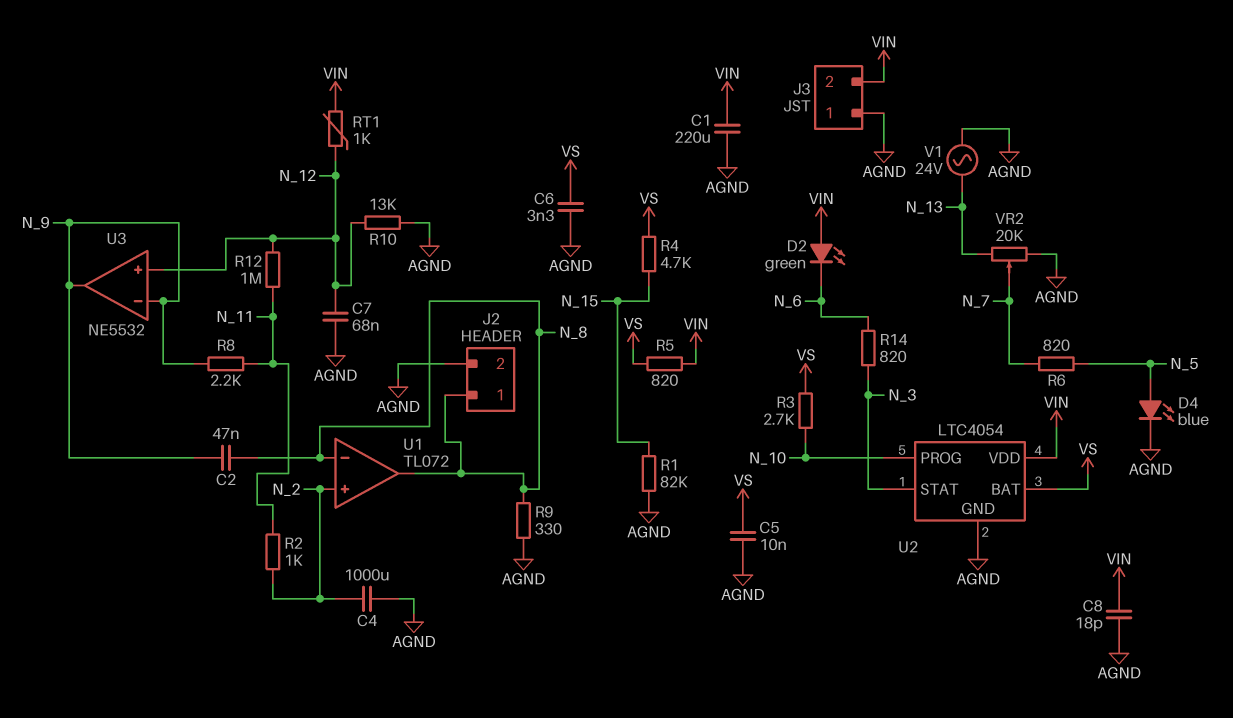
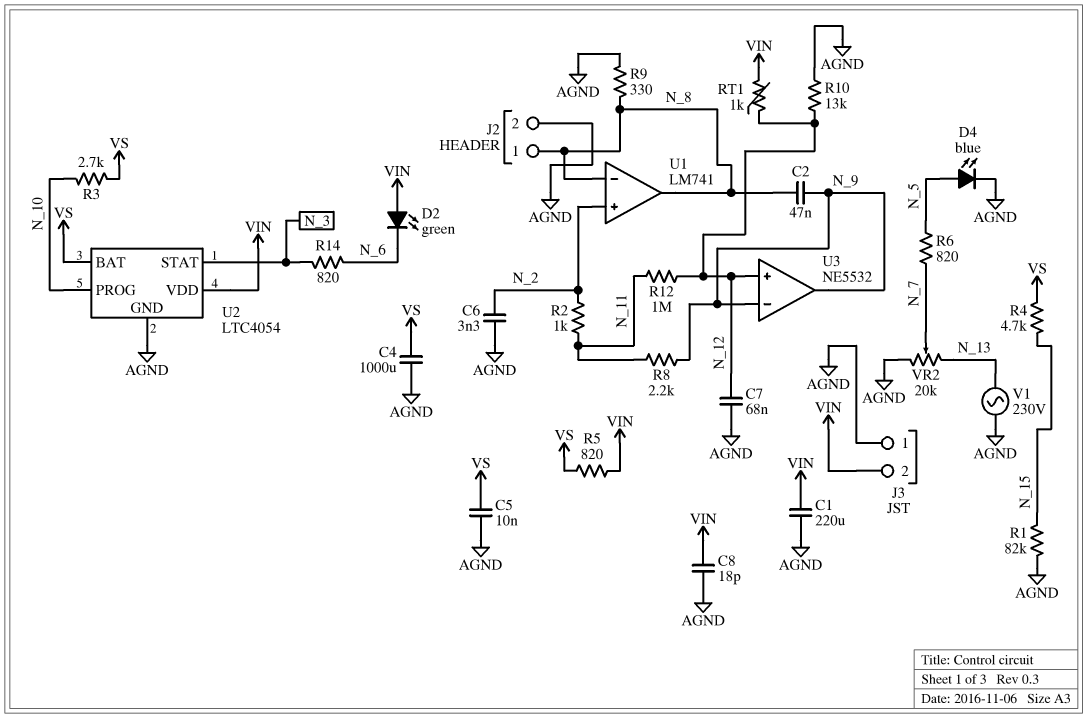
C4: 1000uF (AGND, N_2) -> 1000uF (AGND, VS)
C6: 3.3nF (AGND, VS) -> 3.3nF (AGND, N_2)
U1: TL072 -> LM741
V1: AC 24V (AGND, N_13) -> AC 230V (AGND, N_13)

